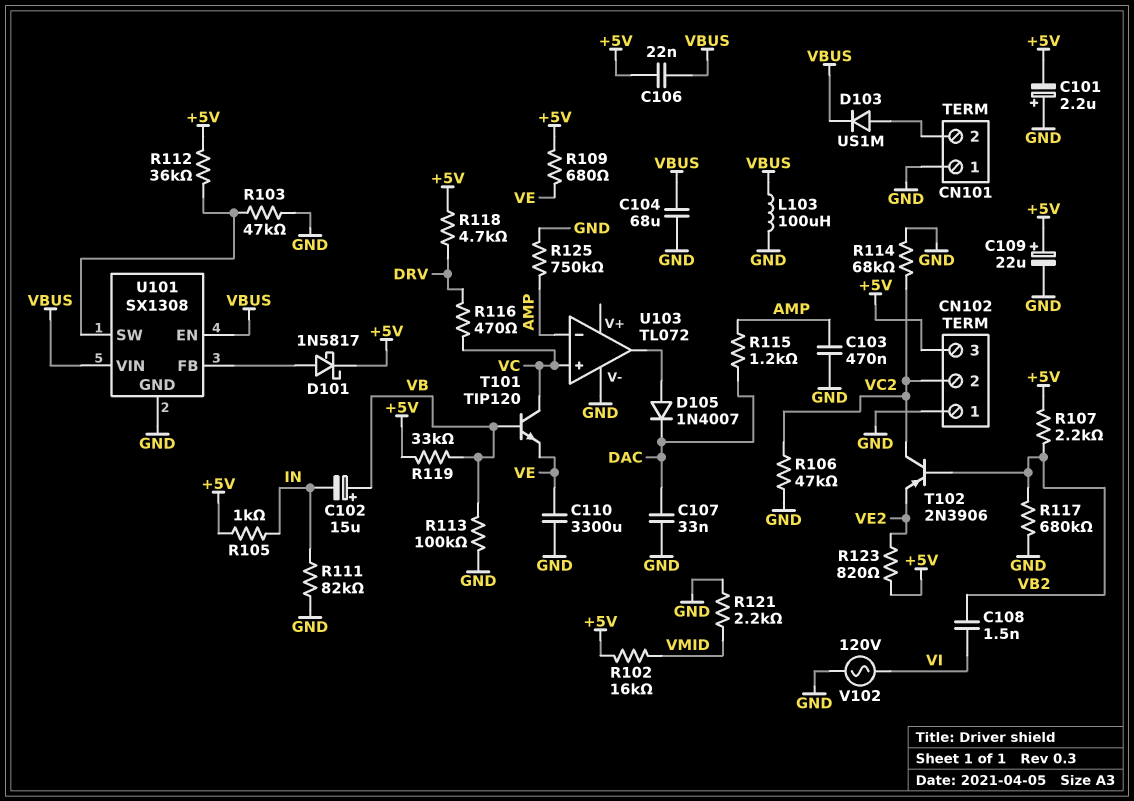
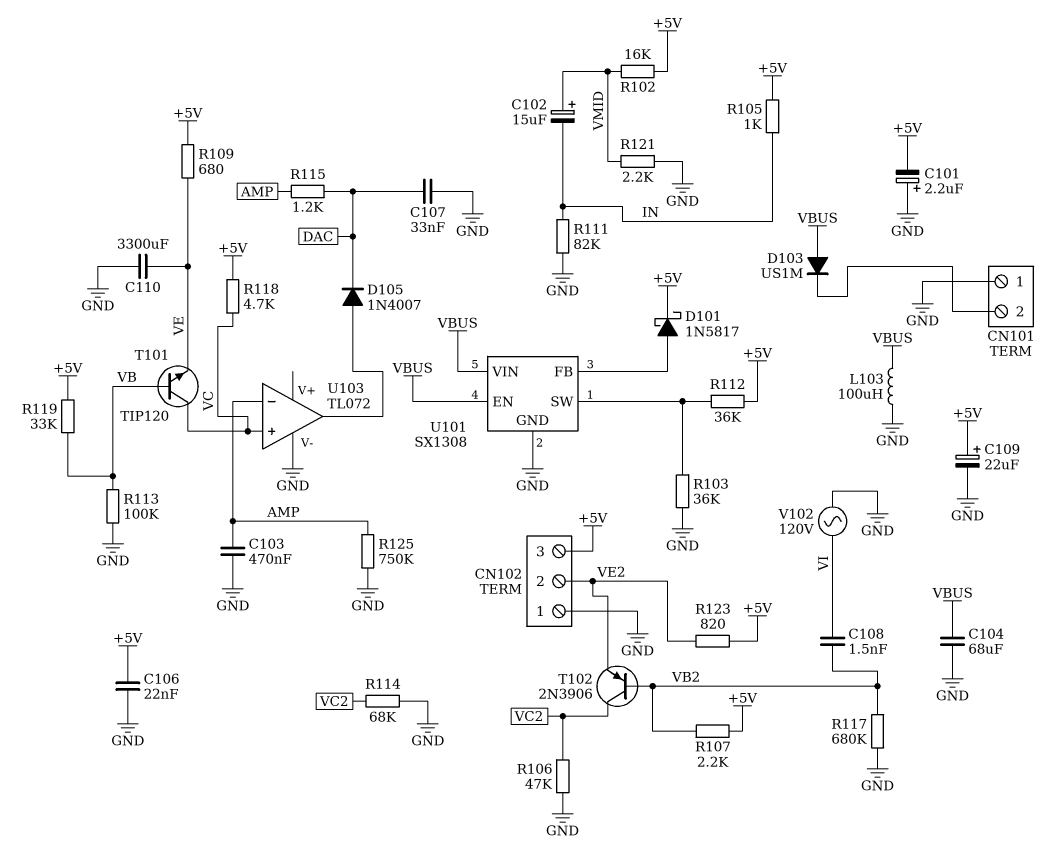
C102: 15uF (plus VB, minus IN) -> 15uF (plus VMID, minus IN)
C106: 22nF (+5V, VBUS) -> 22nF (+5V, GND)
CN102 pin 2: VC2 -> VE2
D103: diode US1M (A CN101/2, K VBUS) -> diode US1M (A VBUS, K CN101/2)
R103: 47k (GND, U101/SW) -> 36k (GND, U101/SW)
R116: 470 (DRV, VC) -> none
R118: 4.7k (+5V, DRV) -> 4.7k (+5V, VC)

